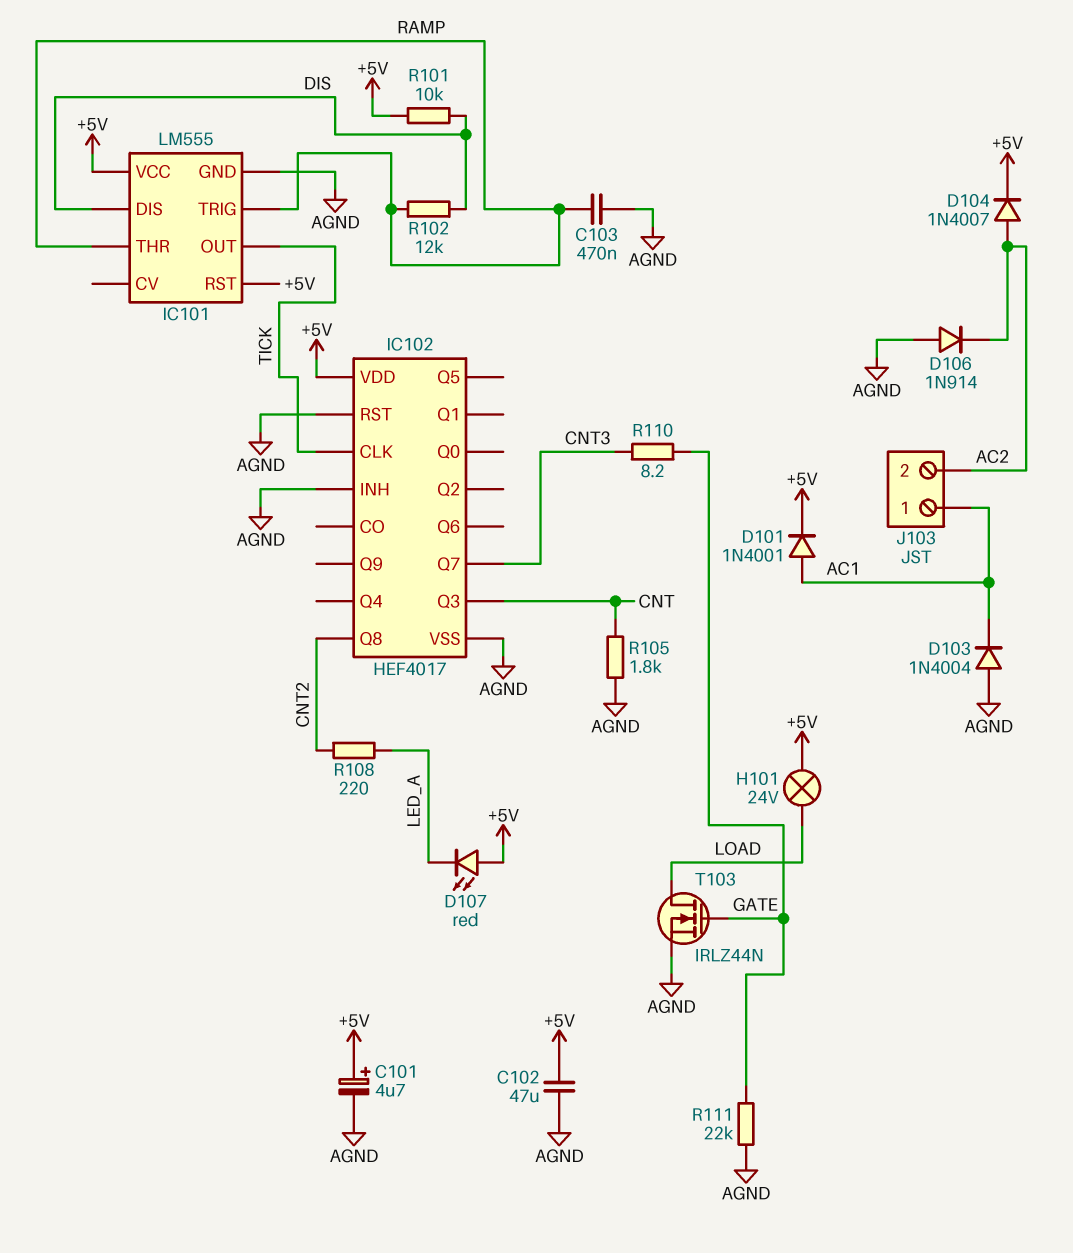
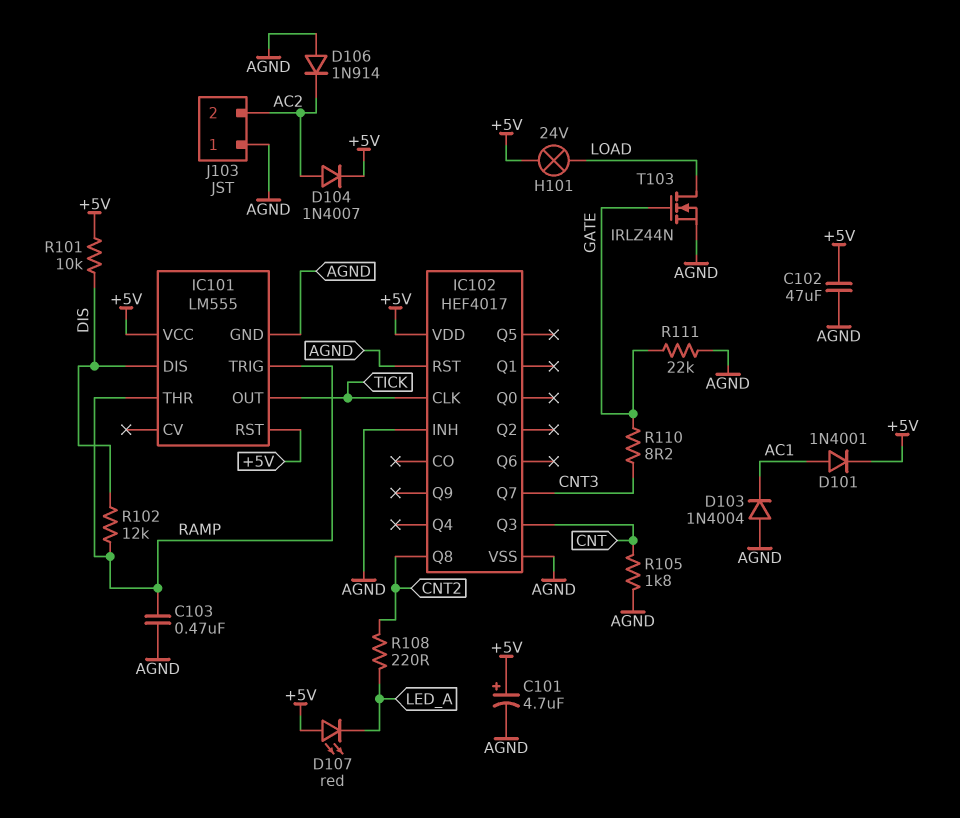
J103 pin 1: AC1 -> AGND

